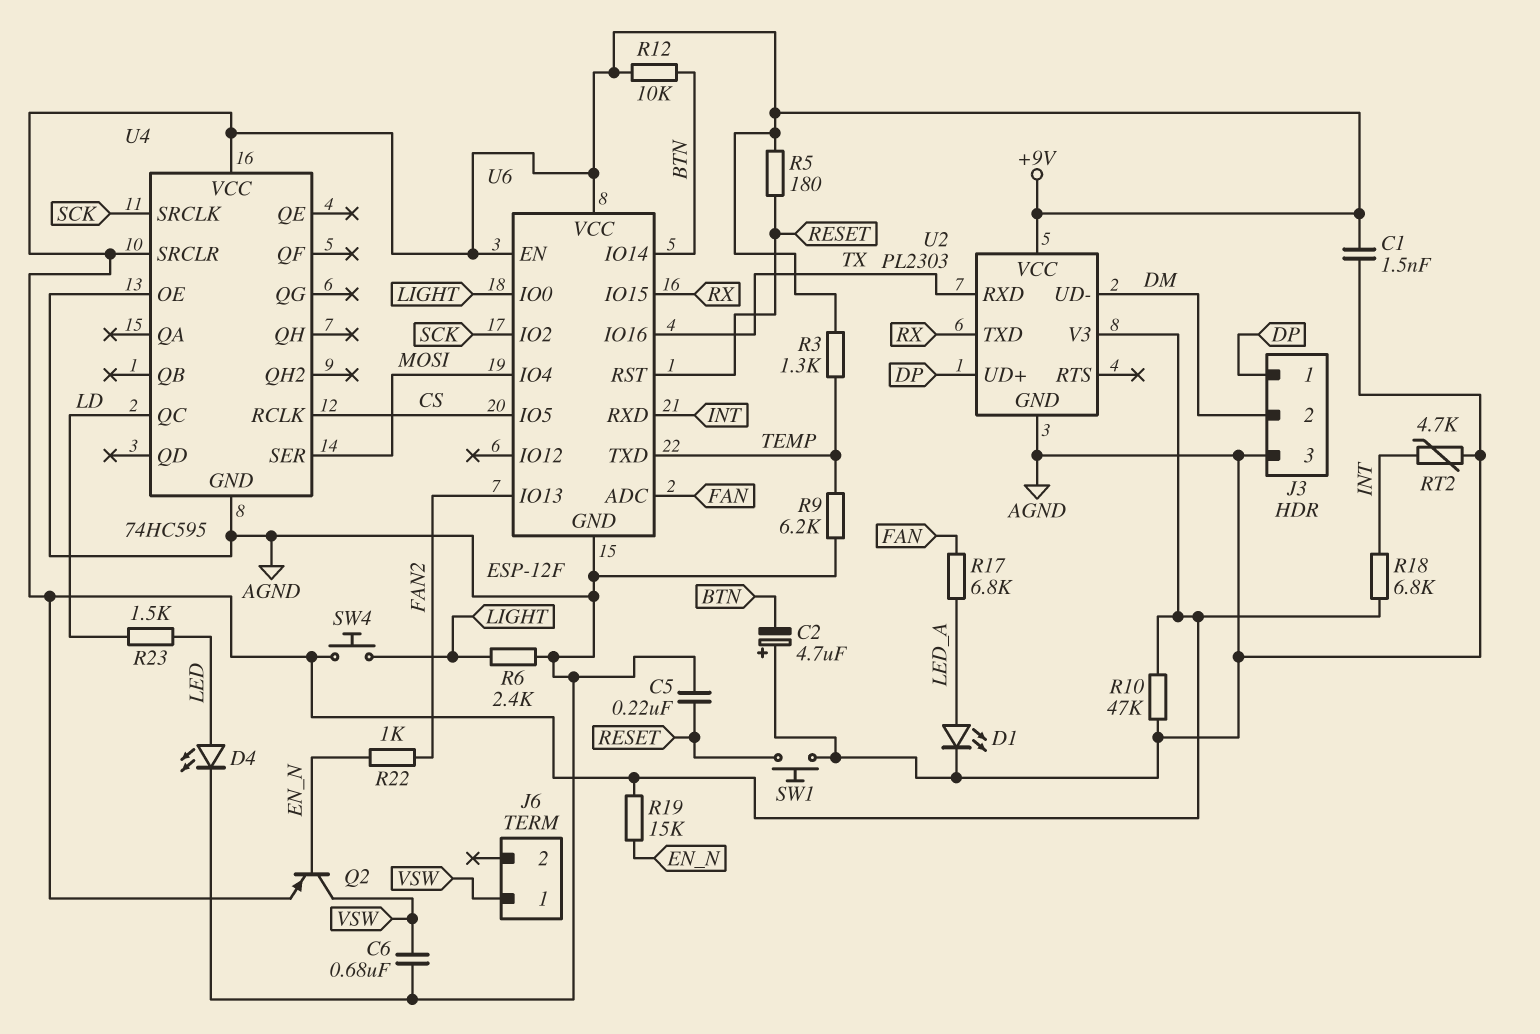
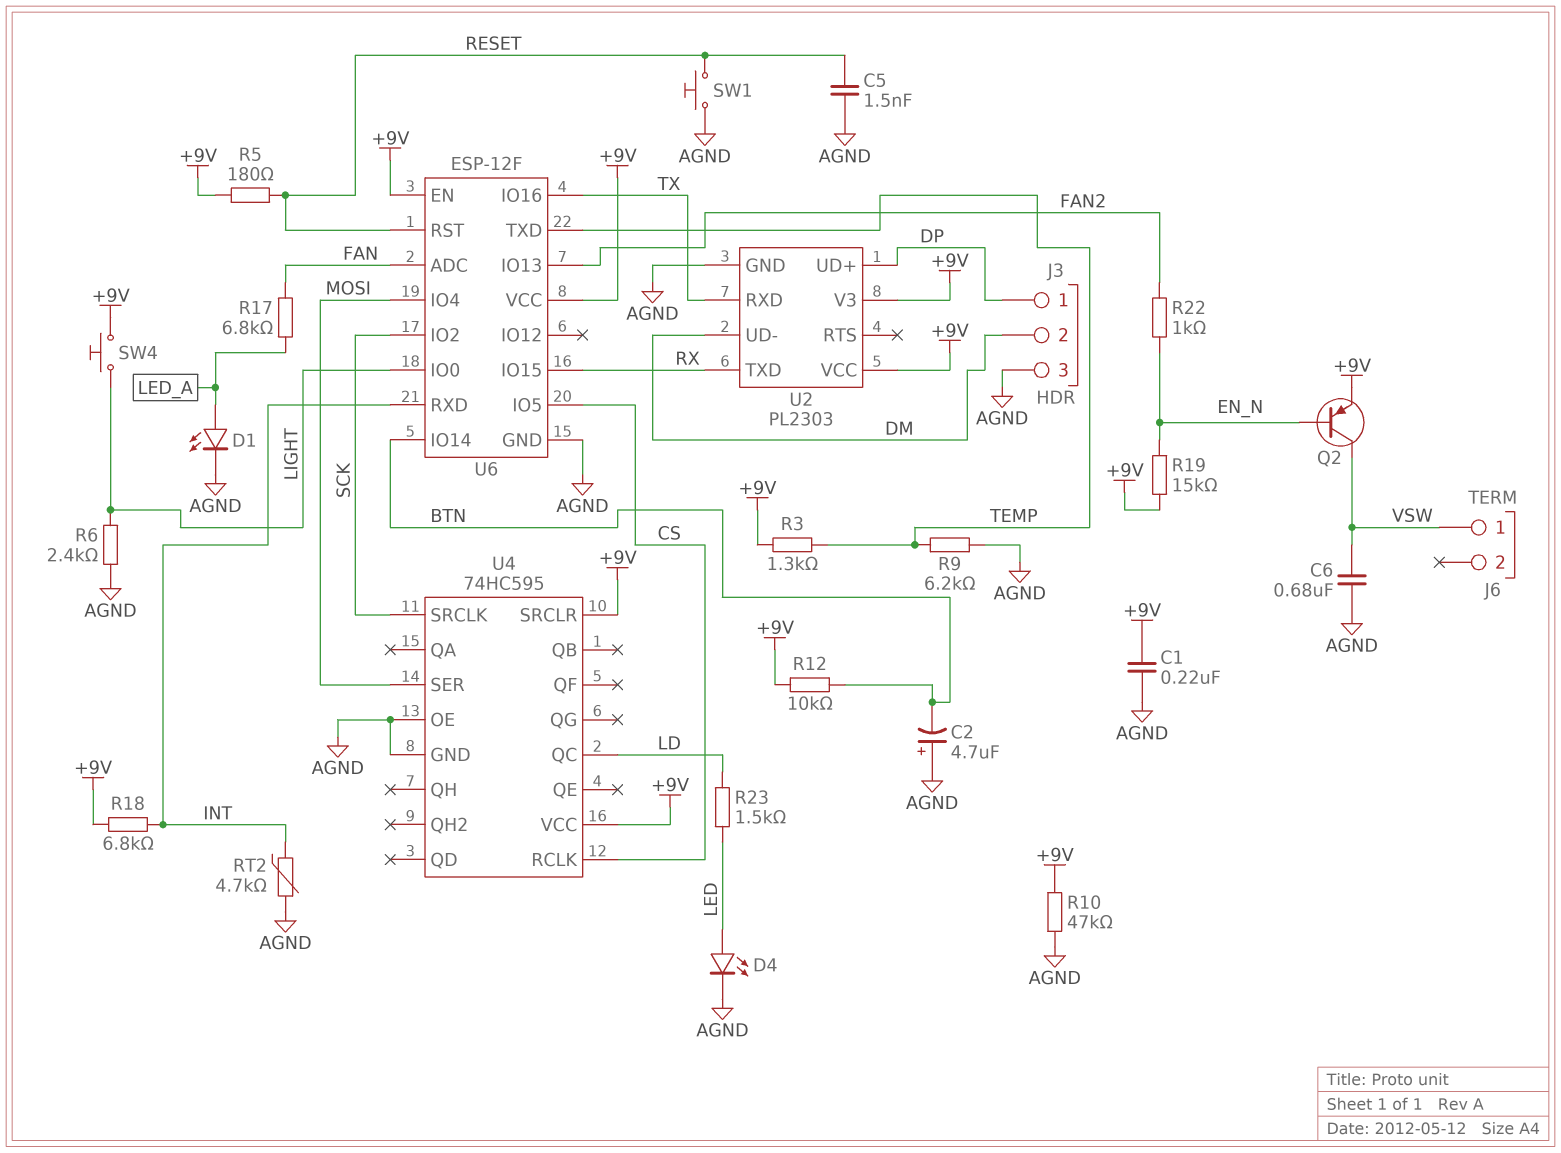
C1: 1.5nF (+9V, AGND) -> 220nF (+9V, AGND)
C5: 220nF (AGND, RESET) -> 1.5nF (AGND, RESET)

